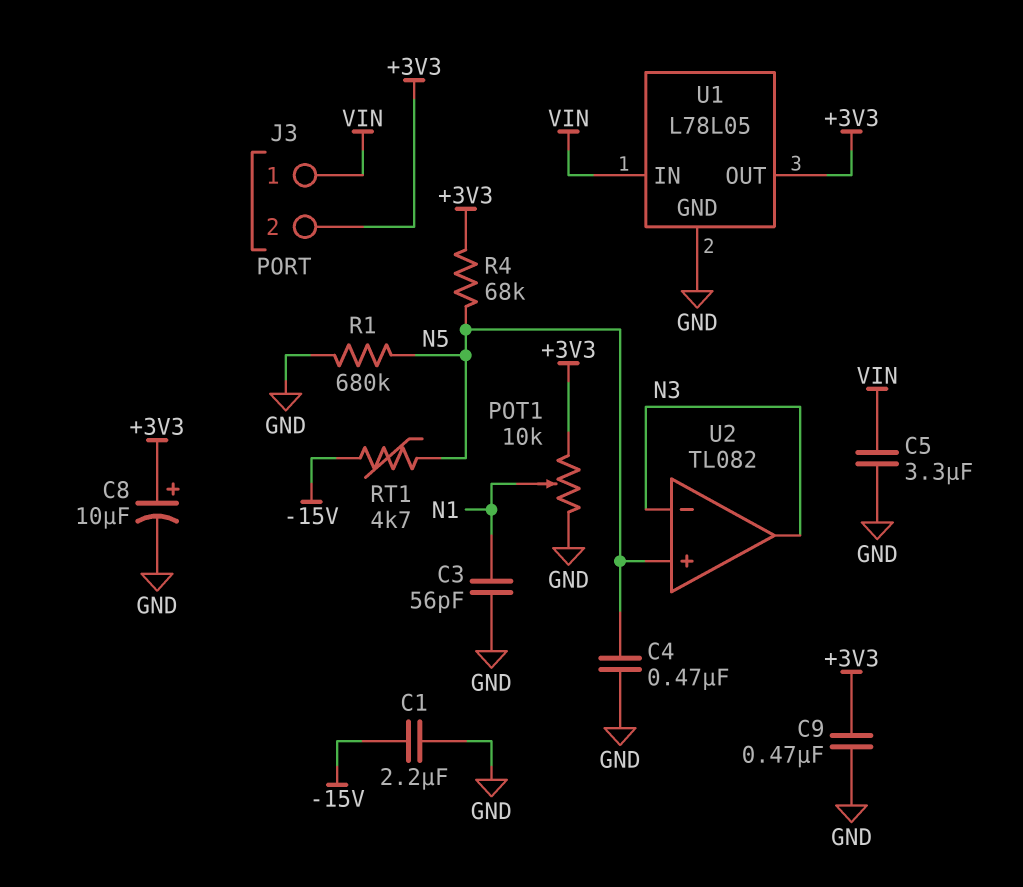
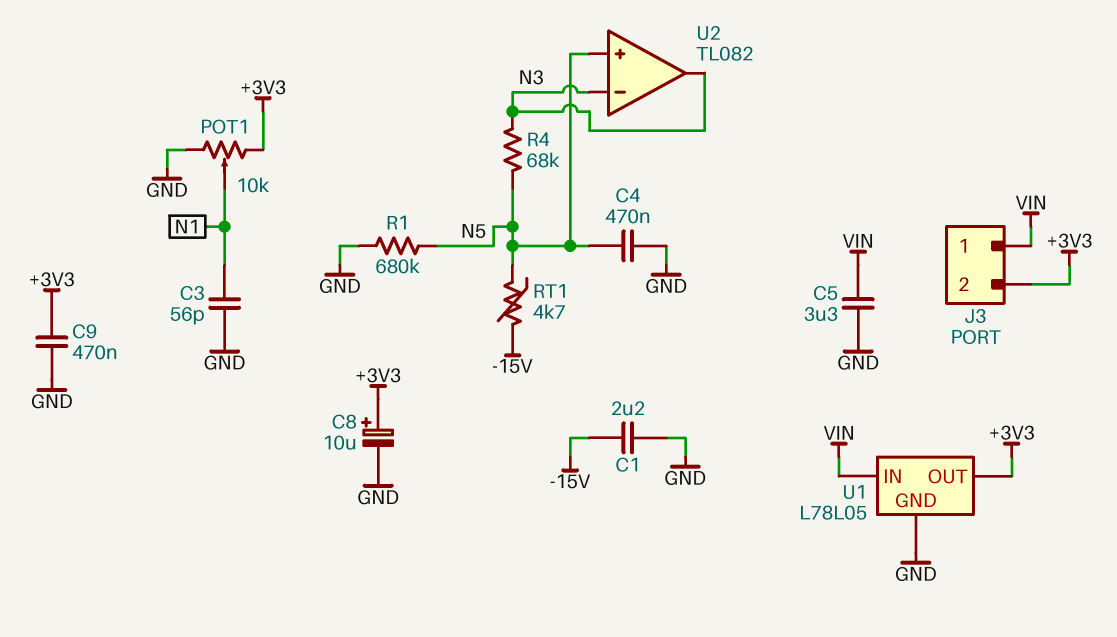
R4: 68k (+3V3, N5) -> 68k (N3, N5)

